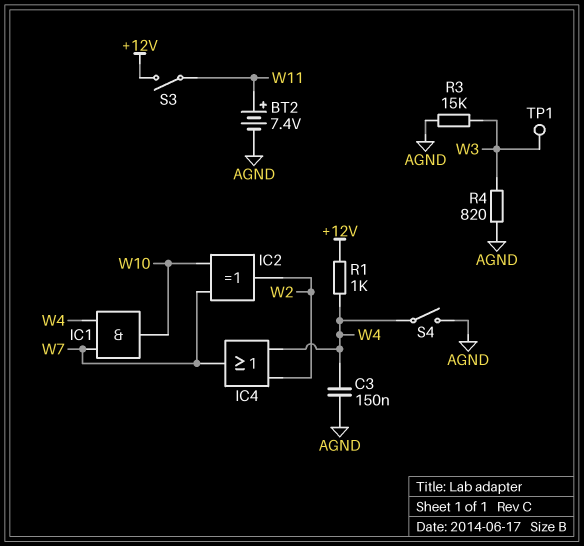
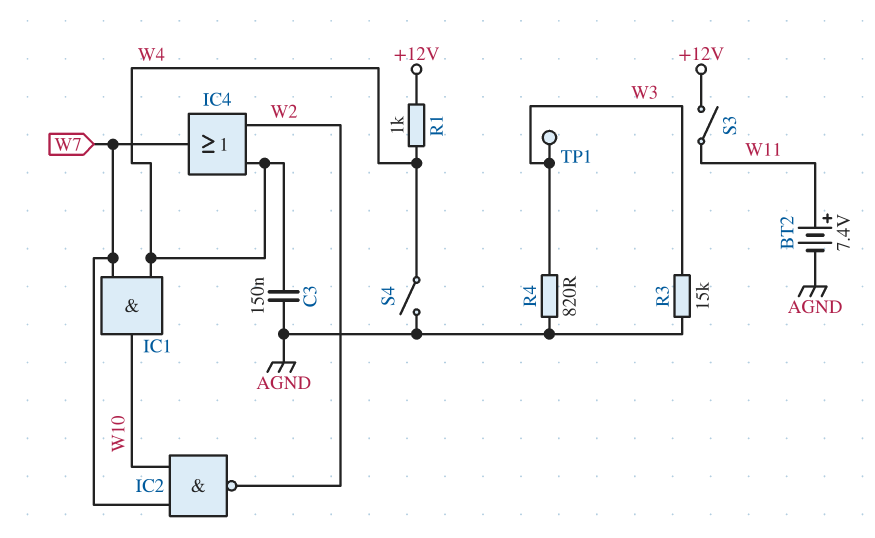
IC2: XOR (in W7, in W10, out W2) -> NAND (in W7, in W10, out W2)

